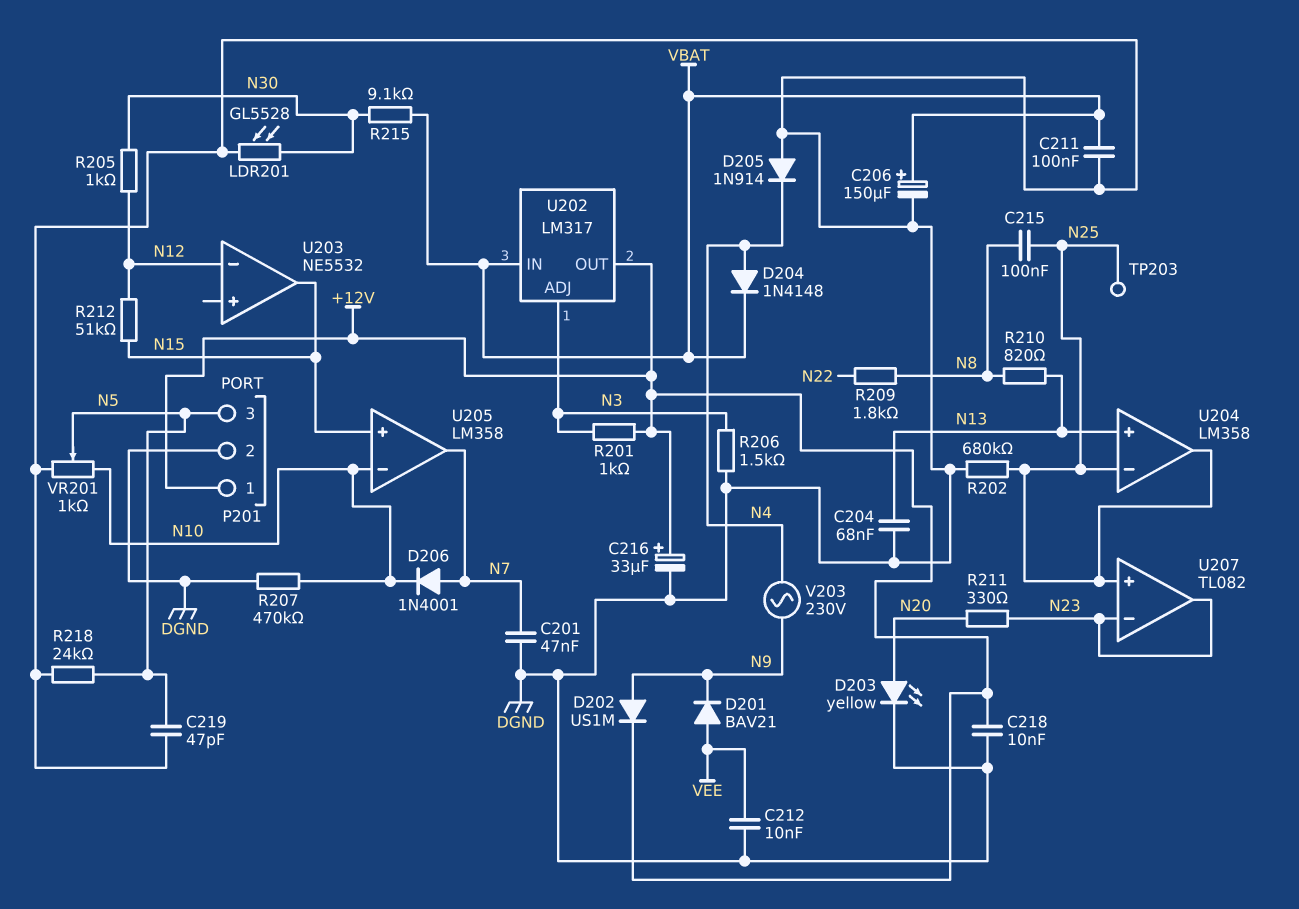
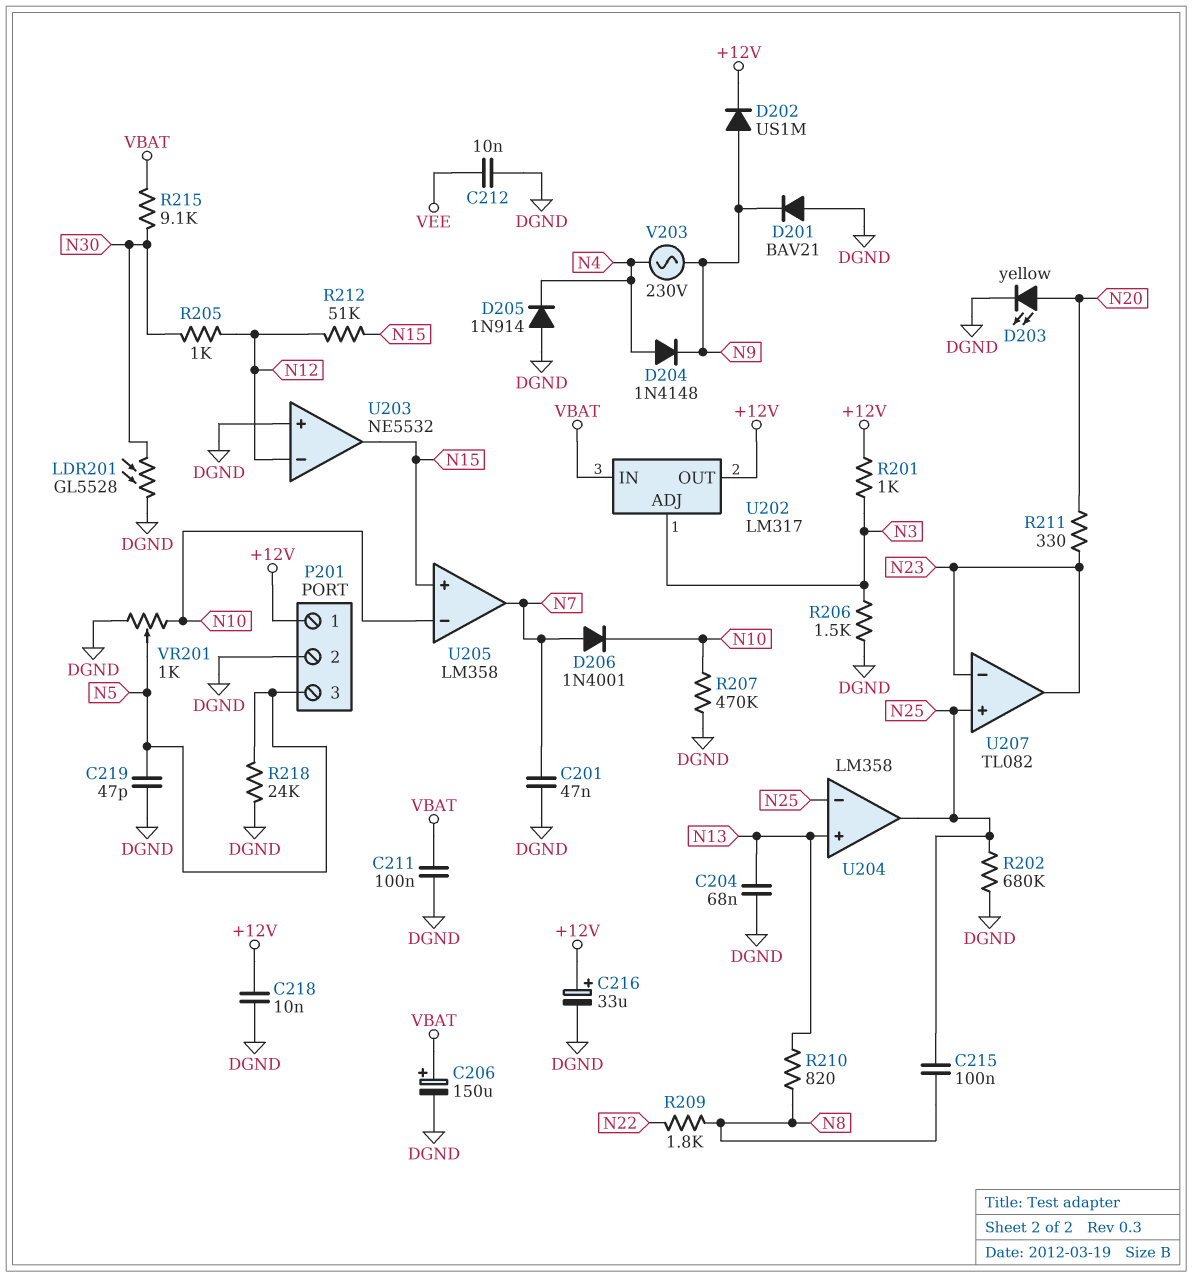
D201: diode BAV21 (A VEE, K N9) -> diode BAV21 (A DGND, K N9)
D204: diode 1N4148 (A N4, K VBAT) -> diode 1N4148 (A N4, K N9)
TP203: test point (N25) -> none
U203 pin in+: none -> DGND

